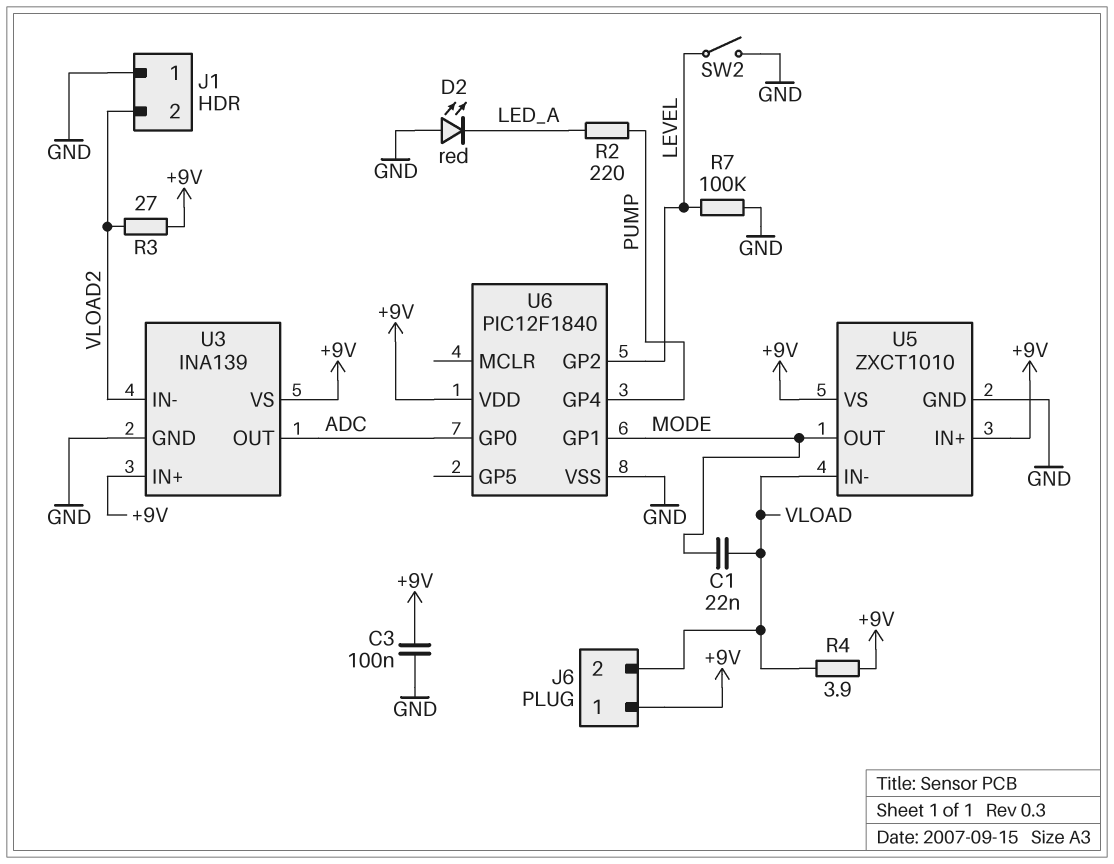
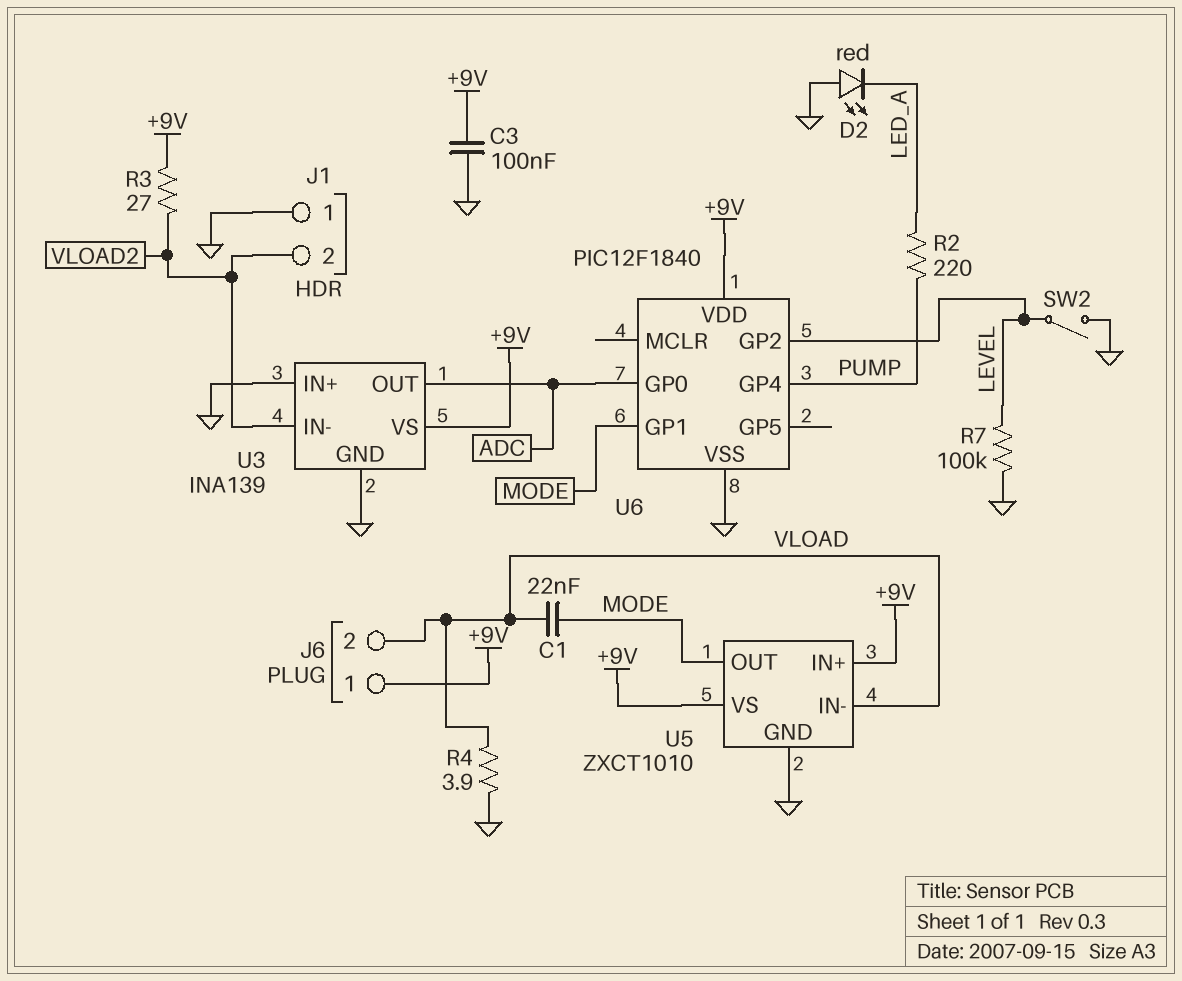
R4: 3.9 (+9V, VLOAD) -> 3.9 (GND, VLOAD)
U3 pin IN+: +9V -> GND

